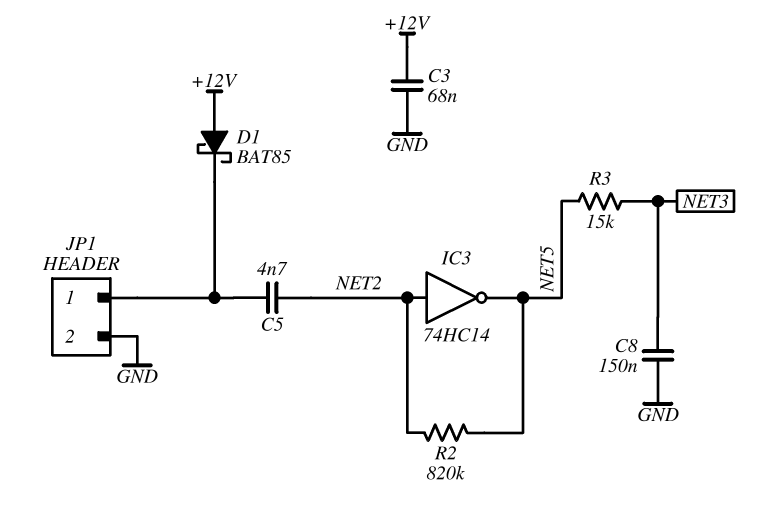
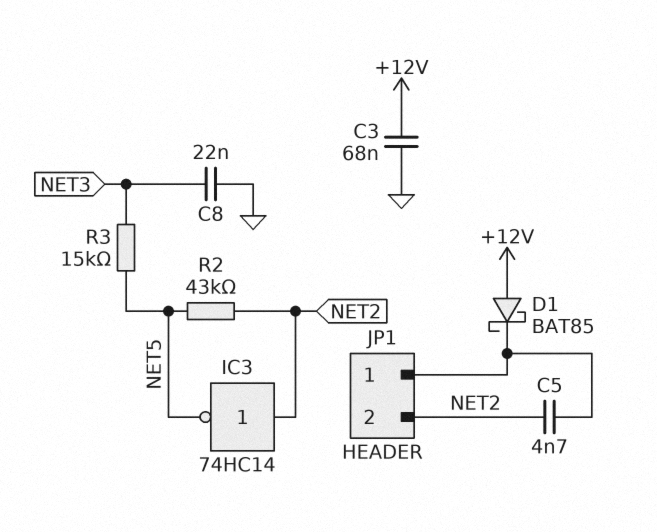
C8: 150nF (GND, NET3) -> 22nF (GND, NET3)
JP1 pin 2: GND -> NET2
R2: 820k (NET2, NET5) -> 43k (NET2, NET5)

